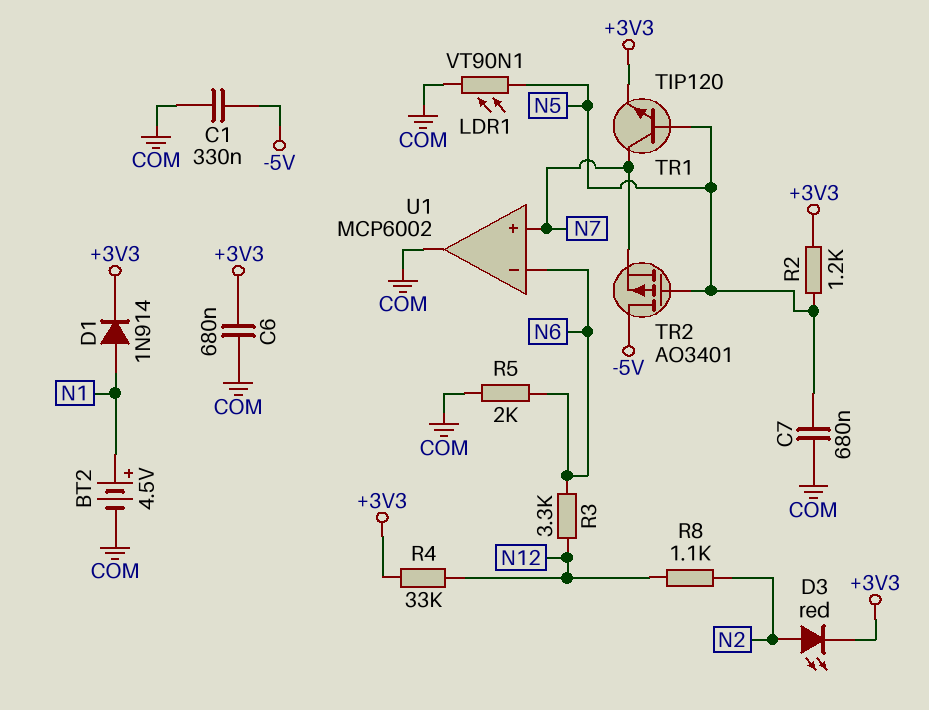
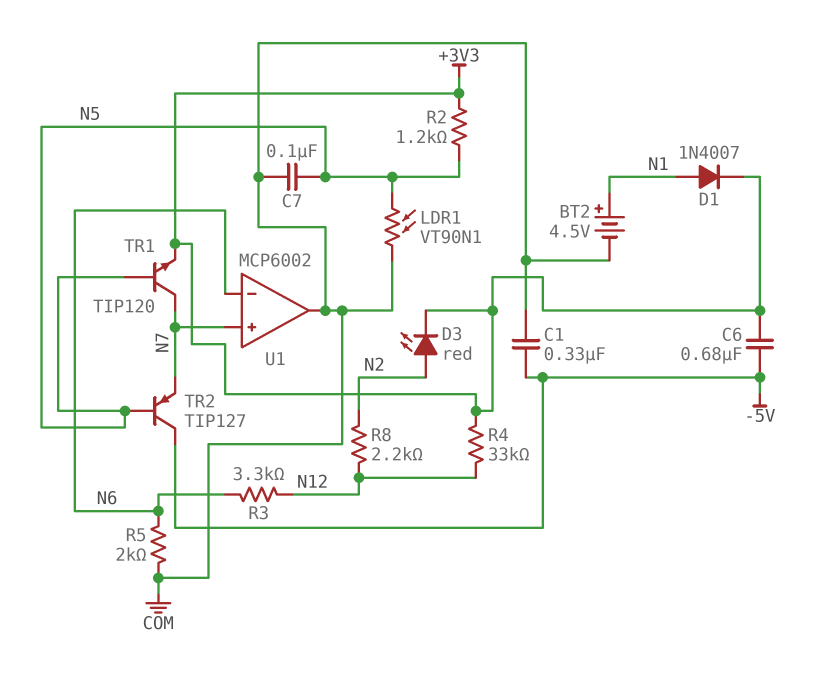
C6: 680nF (+3V3, COM) -> 680nF (+3V3, -5V)
C7: 680nF (COM, N5) -> 100nF (COM, N5)
D1: diode 1N914 (A N1, K +3V3) -> diode 1N4007 (A N1, K +3V3)
R8: 1.1k (N2, N12) -> 2.2k (N2, N12)
TR2: PMOS AO3401 (G N5, D -5V, S N7) -> PNP TIP127 (B N5, C -5V, E N7)

